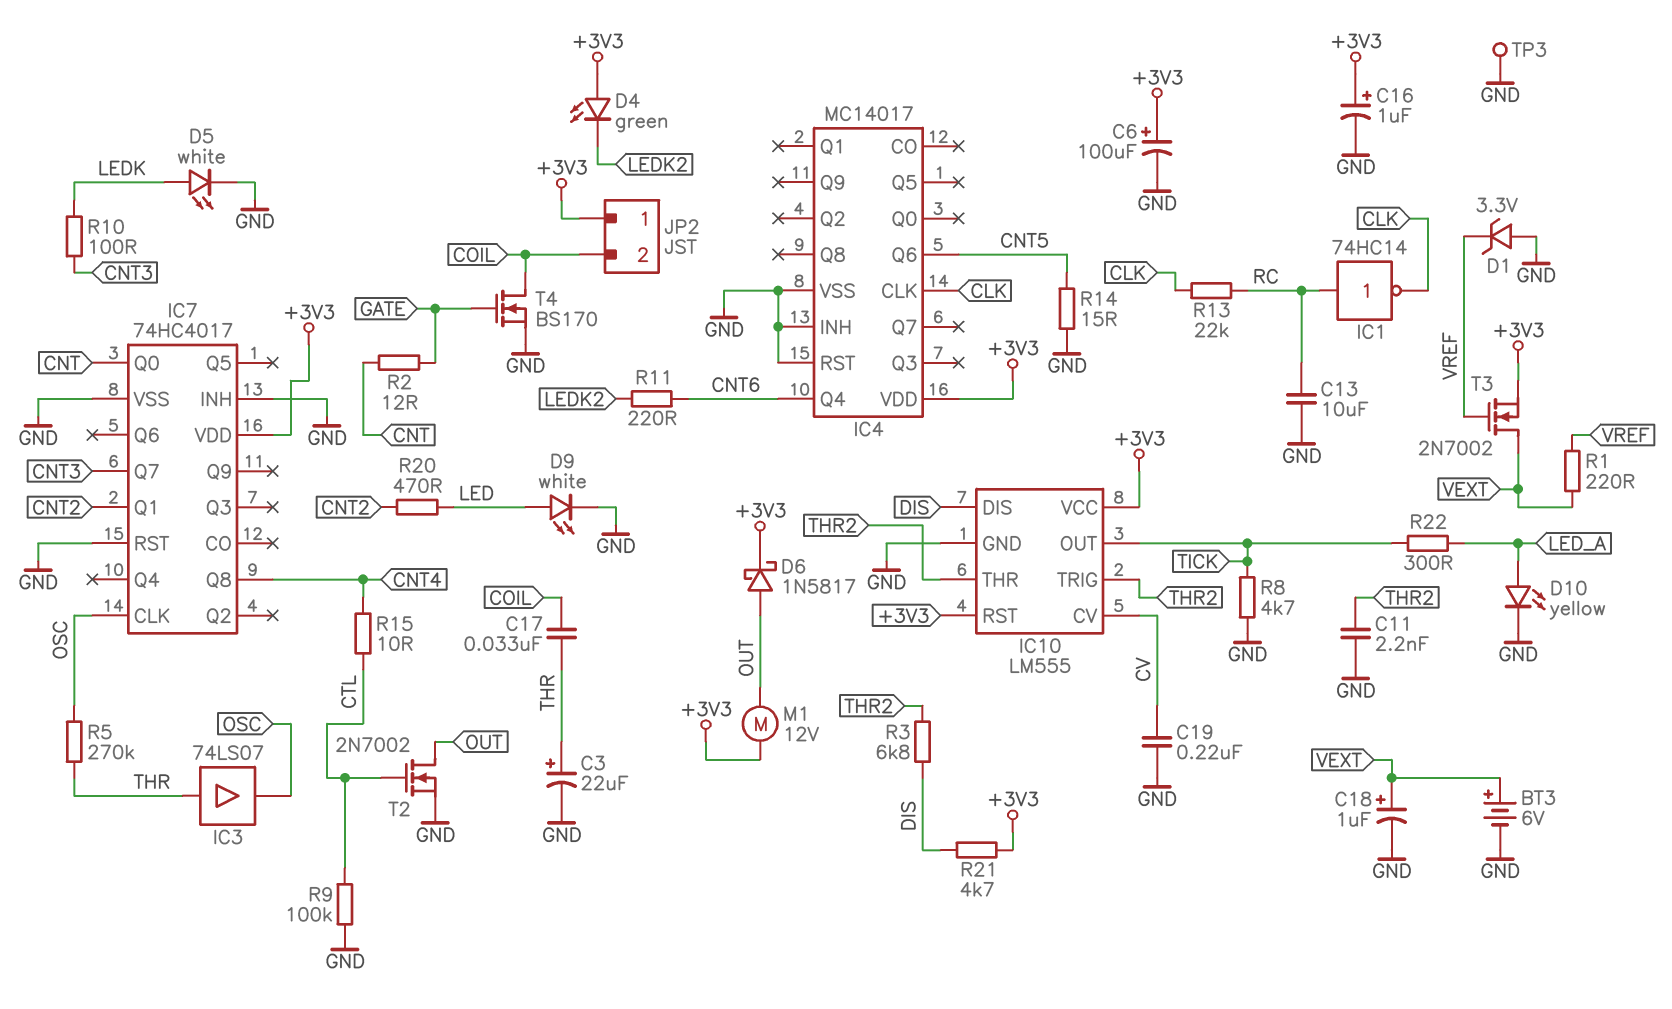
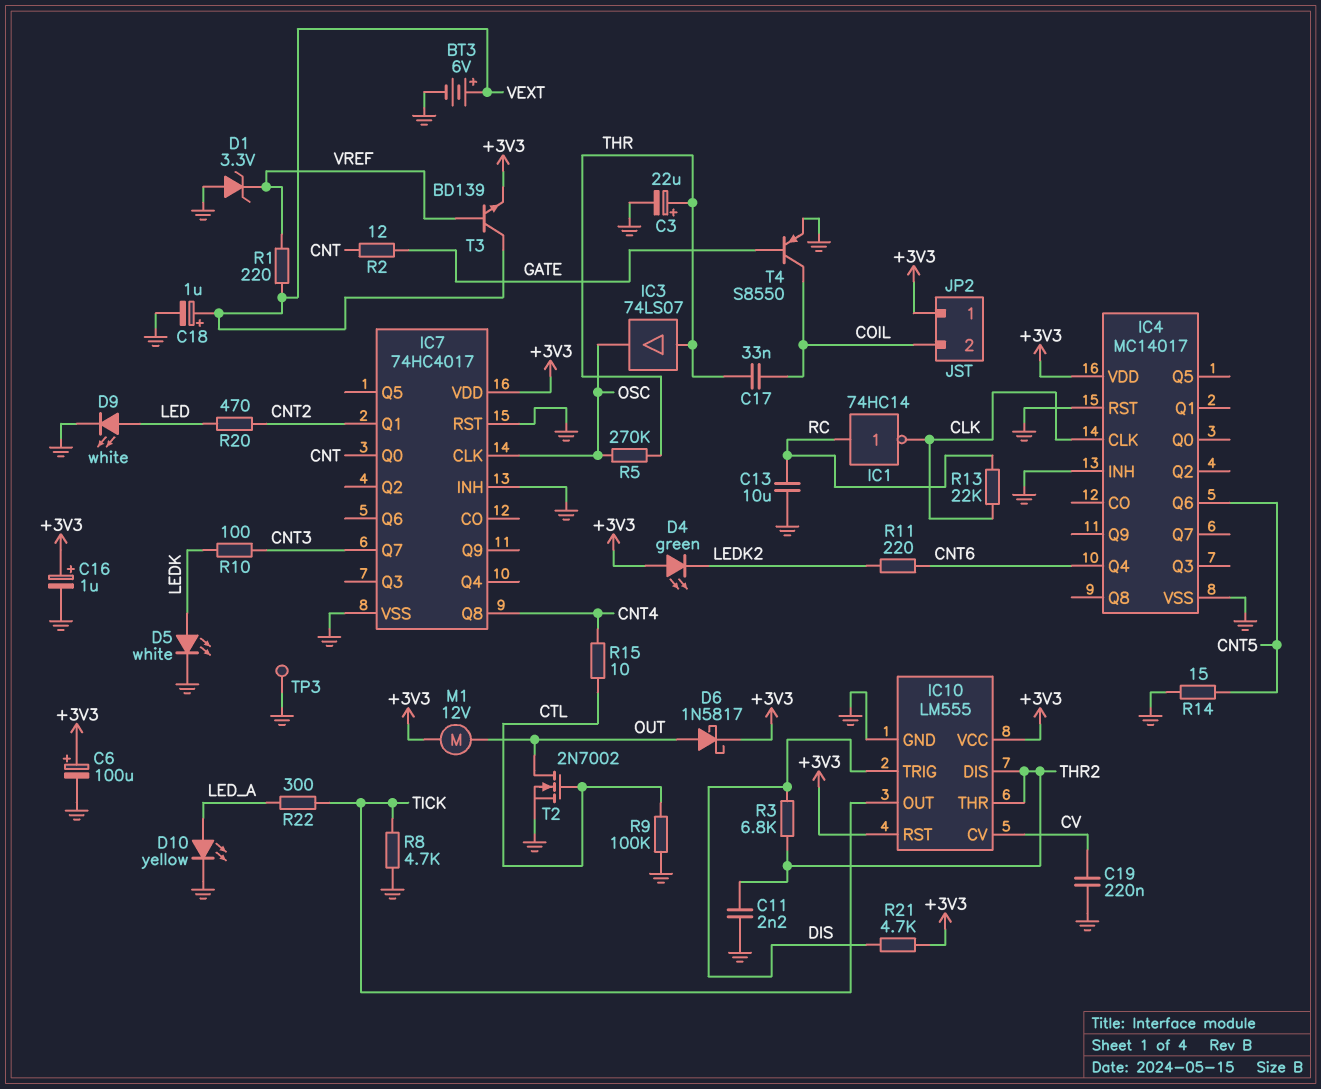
IC10 pin DIS: DIS -> THR2
IC10 pin TRIG: THR2 -> DIS
T3: NMOS 2N7002 (G VREF, D VEXT, S +3V3) -> NPN BD139 (B VREF, C VEXT, E +3V3)
T4: NMOS BS170 (G GATE, D COIL, S GND) -> PNP S8550 (B GATE, C COIL, E GND)

